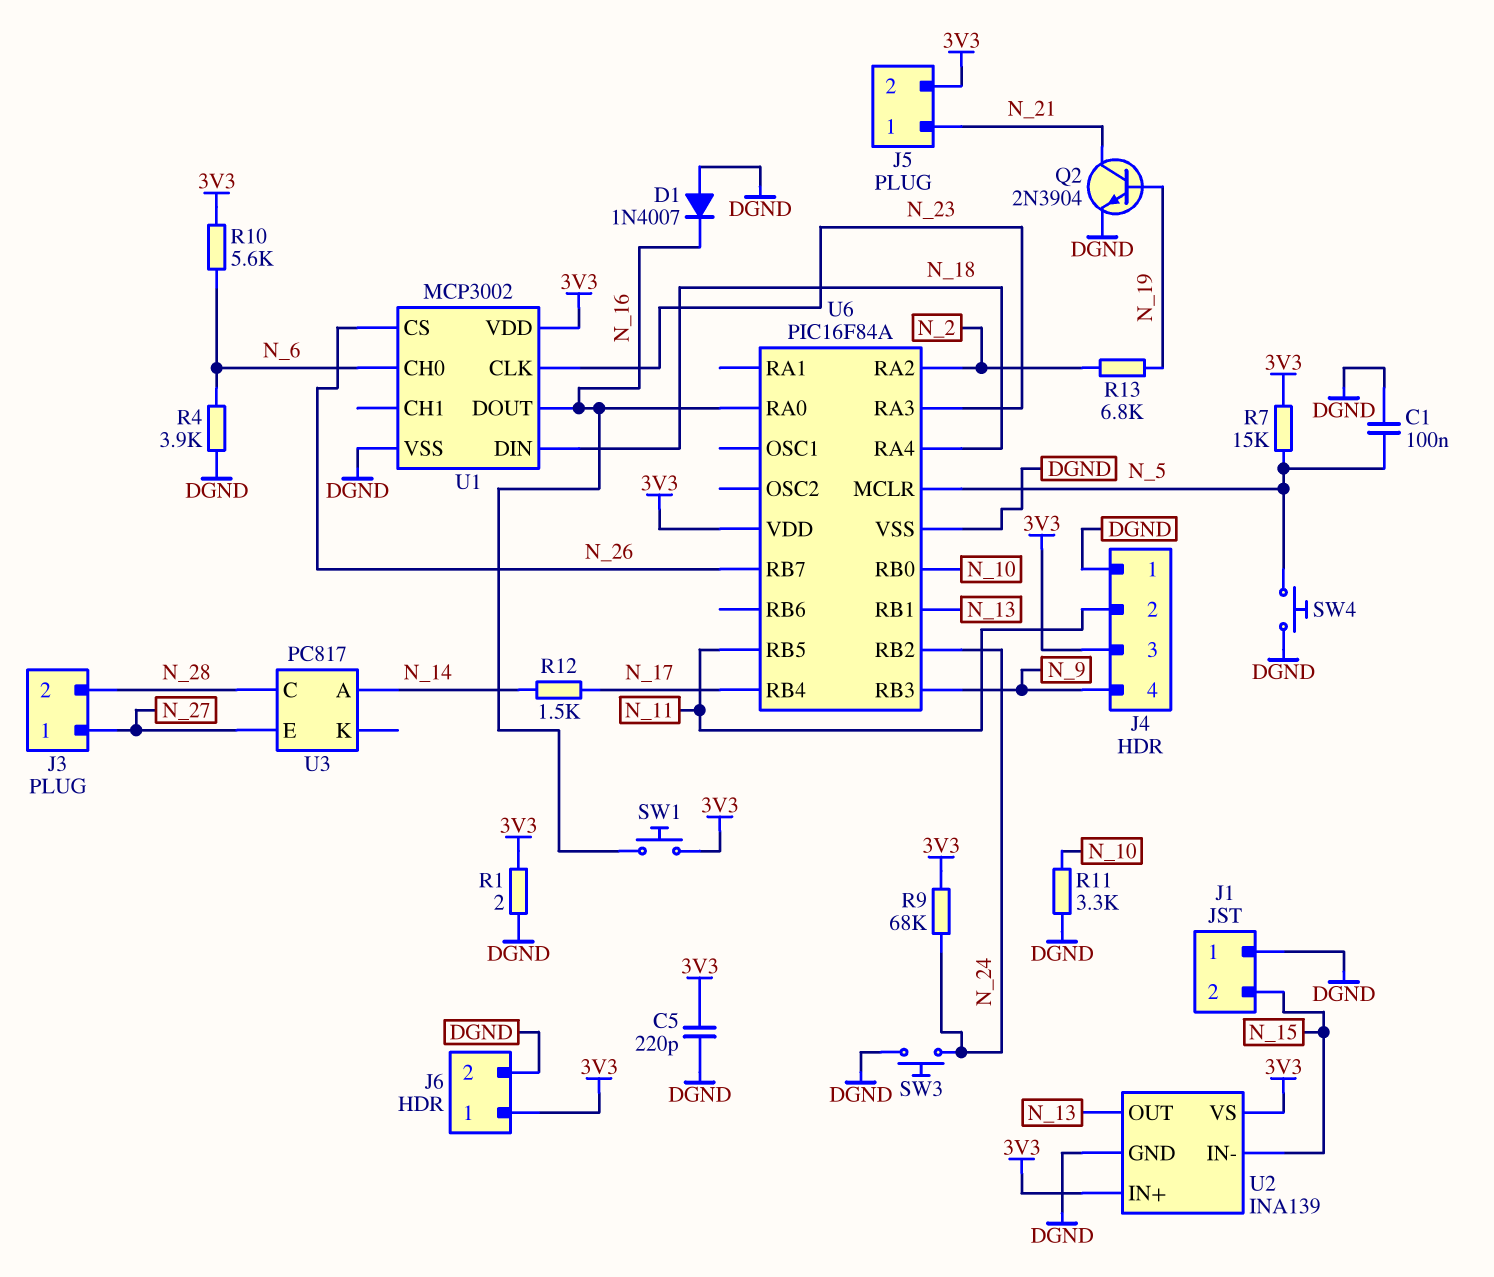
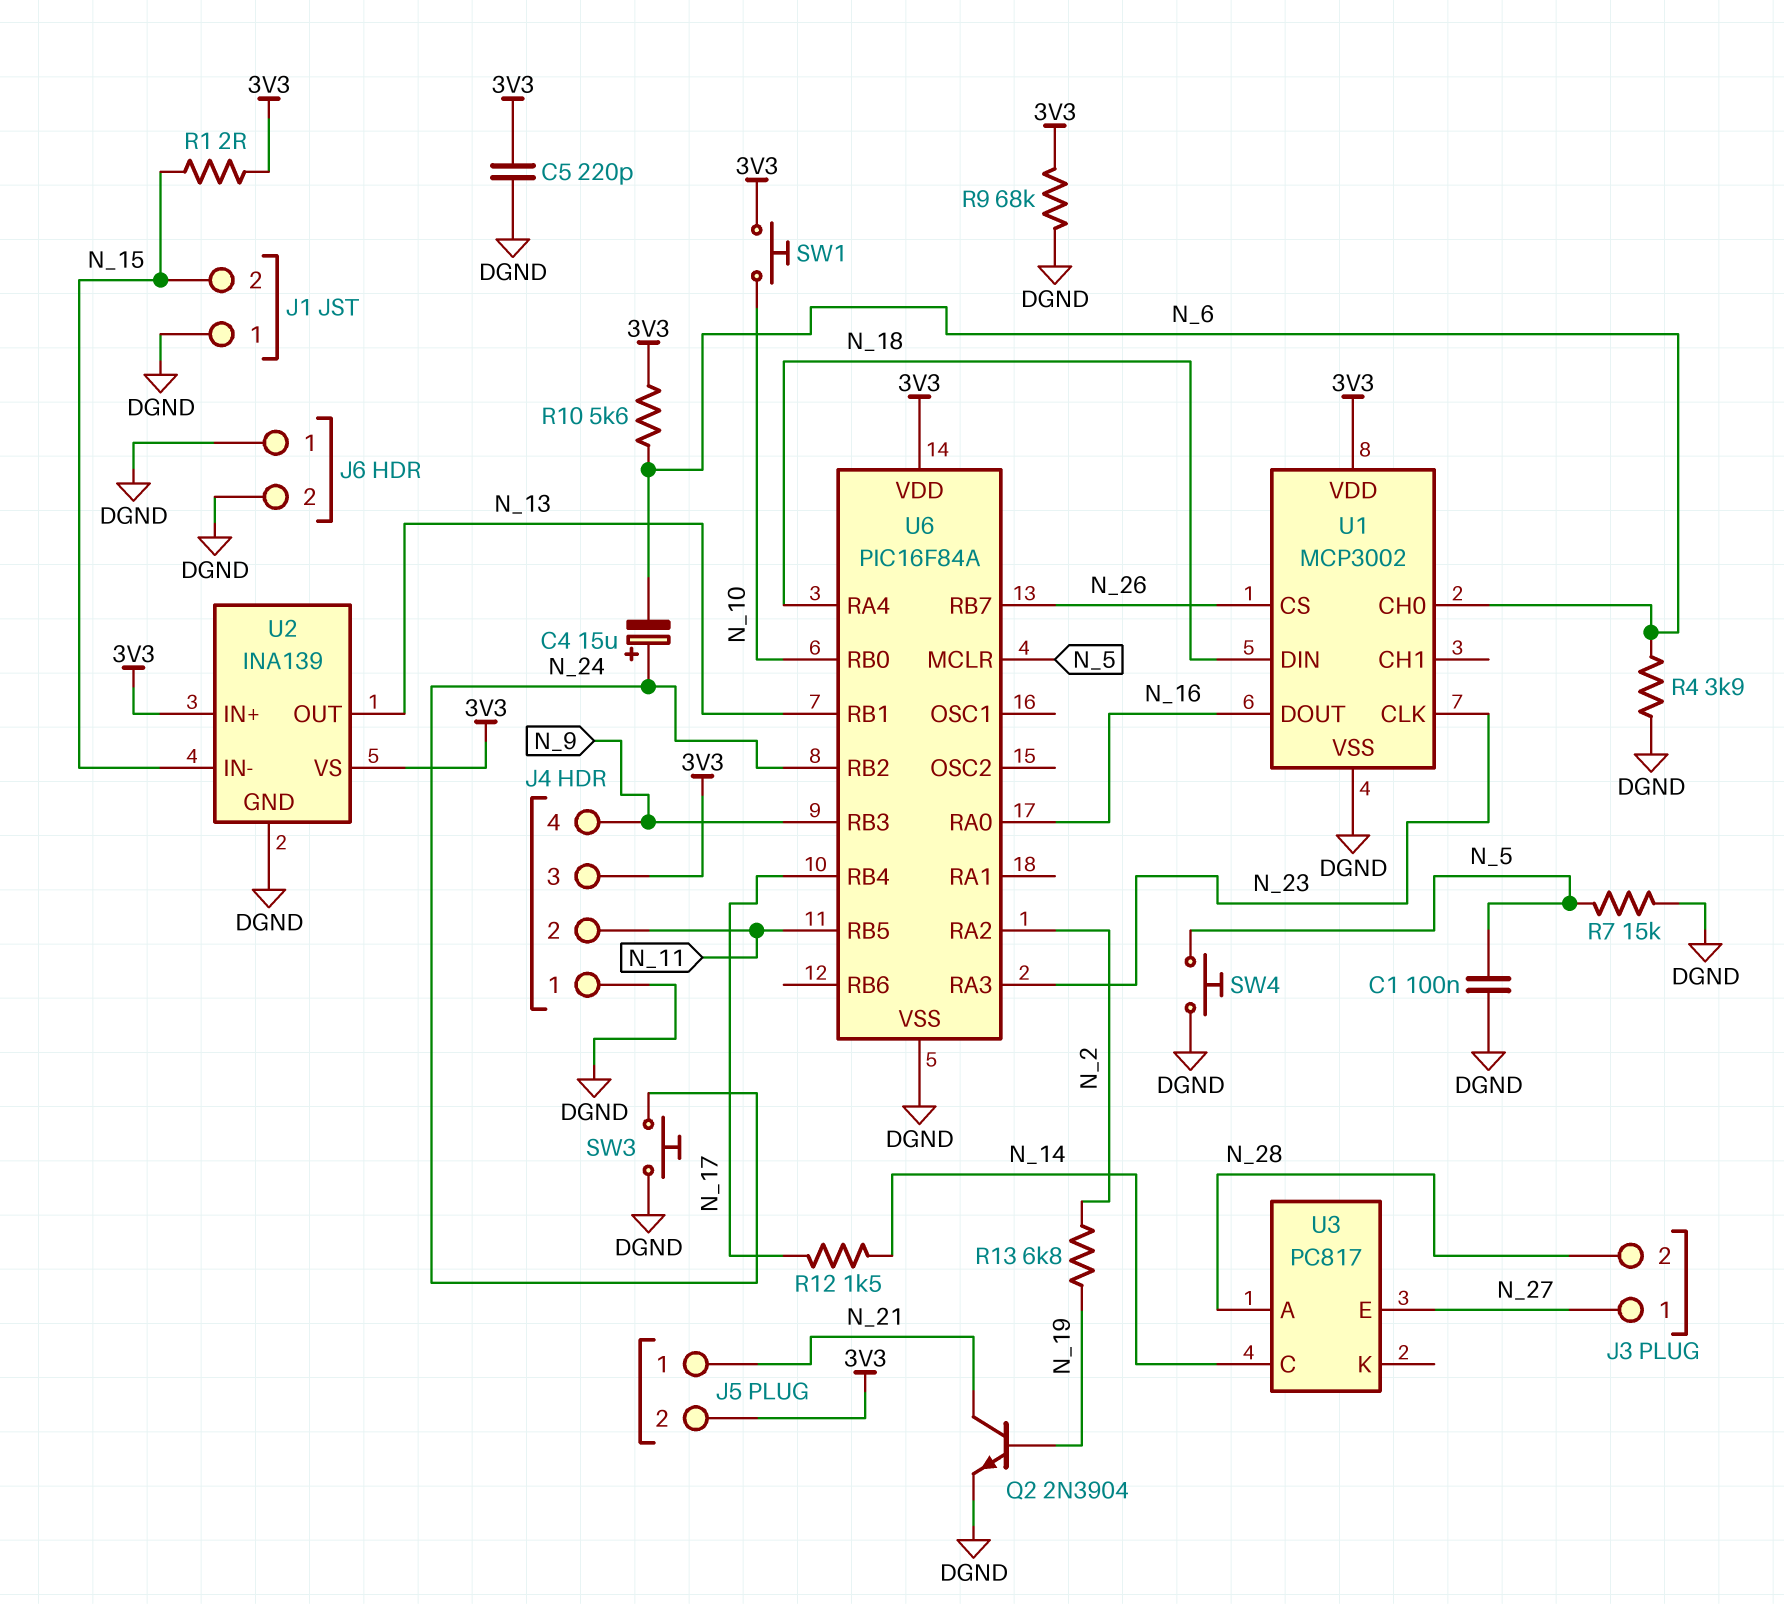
C4: none -> 15uF (plus N_24, minus N_6)
D1: diode 1N4007 (A DGND, K N_16) -> none
J6 pin 1: 3V3 -> DGND
R1: 2 (3V3, DGND) -> 2 (3V3, N_15)
R7: 15k (3V3, N_5) -> 15k (DGND, N_5)
R9: 68k (3V3, N_24) -> 68k (3V3, DGND)
R11: 3.3k (DGND, N_10) -> none
SW1: button (3V3, N_16) -> button (3V3, N_10)
U3 pin A: N_14 -> N_28
U3 pin C: N_28 -> N_14

